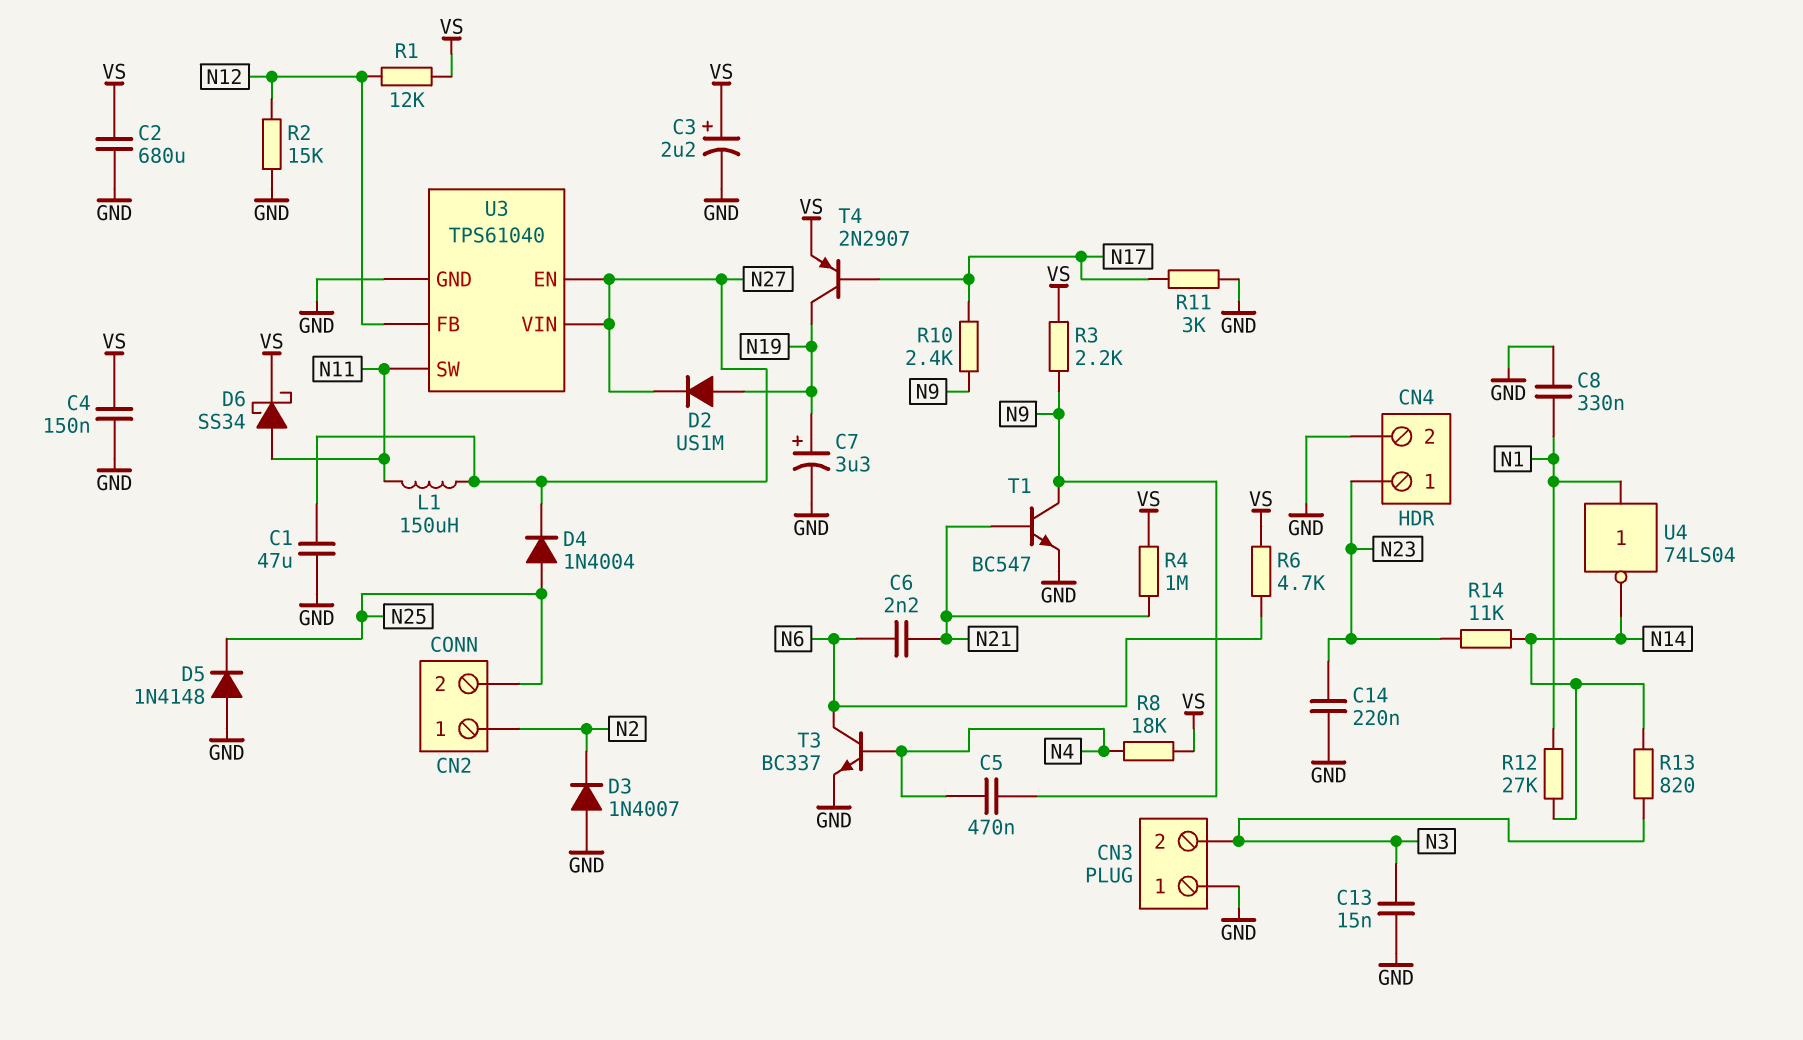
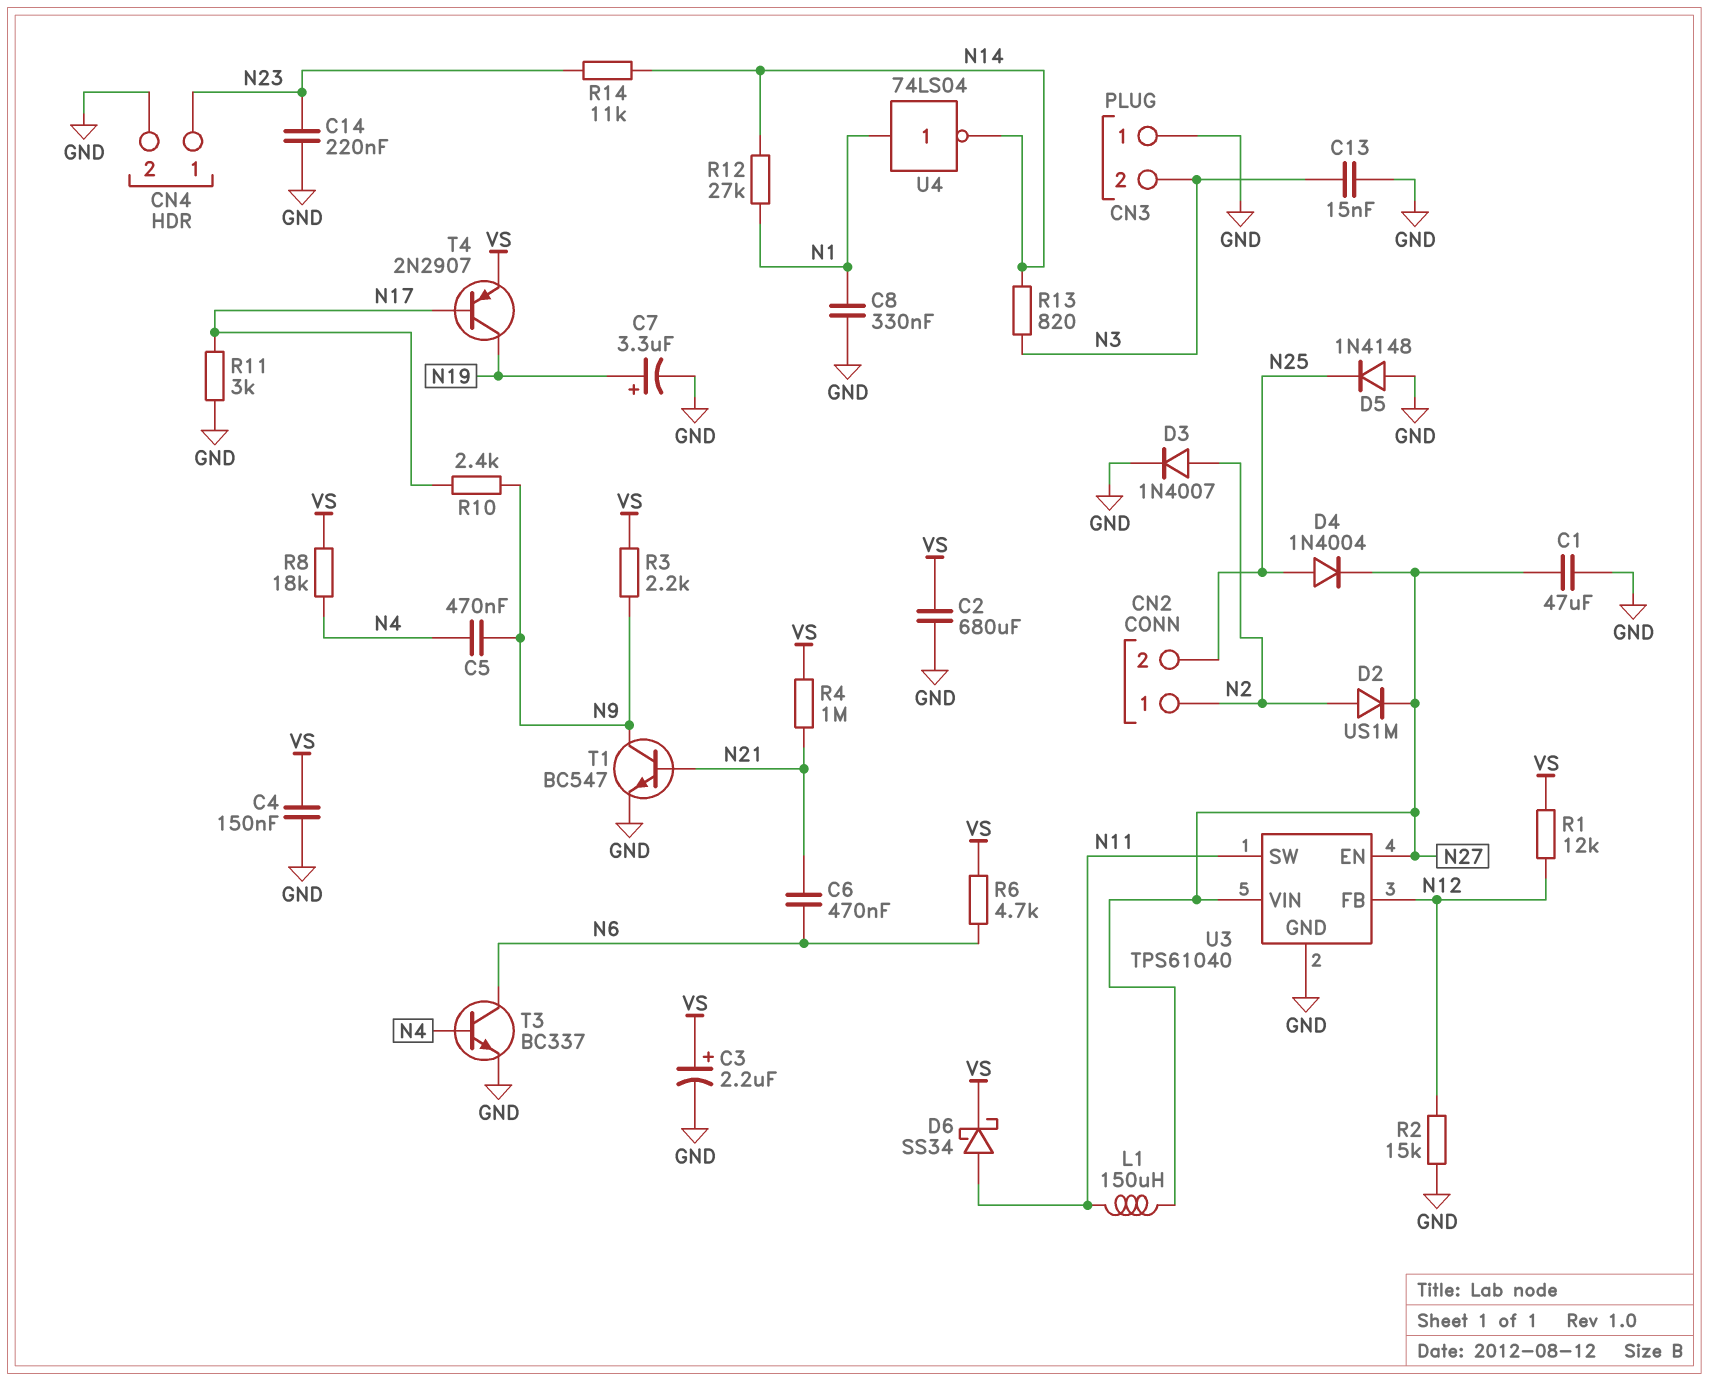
C6: 2.2nF (N6, N21) -> 470nF (N6, N21)
D2: diode US1M (A N19, K N27) -> diode US1M (A N2, K N27)
D3: diode 1N4007 (A GND, K N2) -> diode 1N4007 (A N2, K GND)

